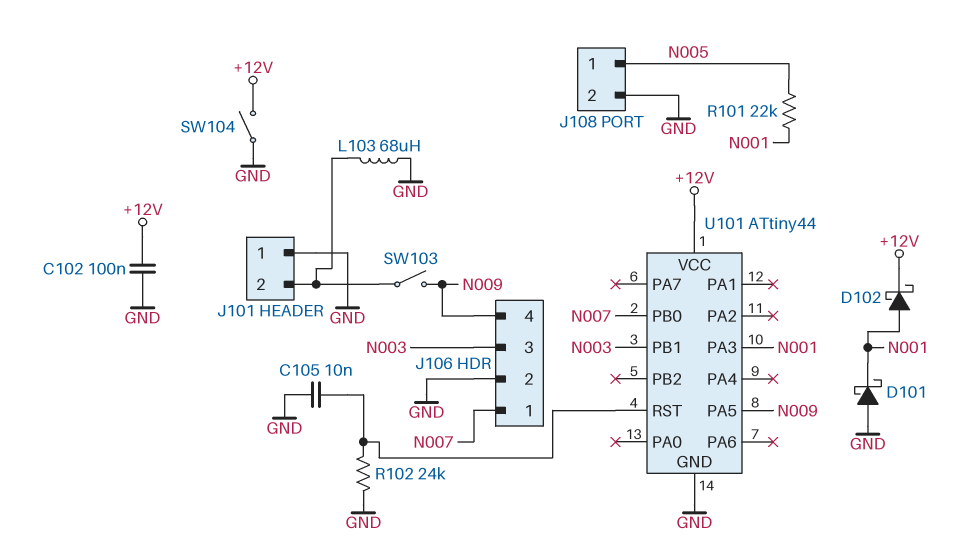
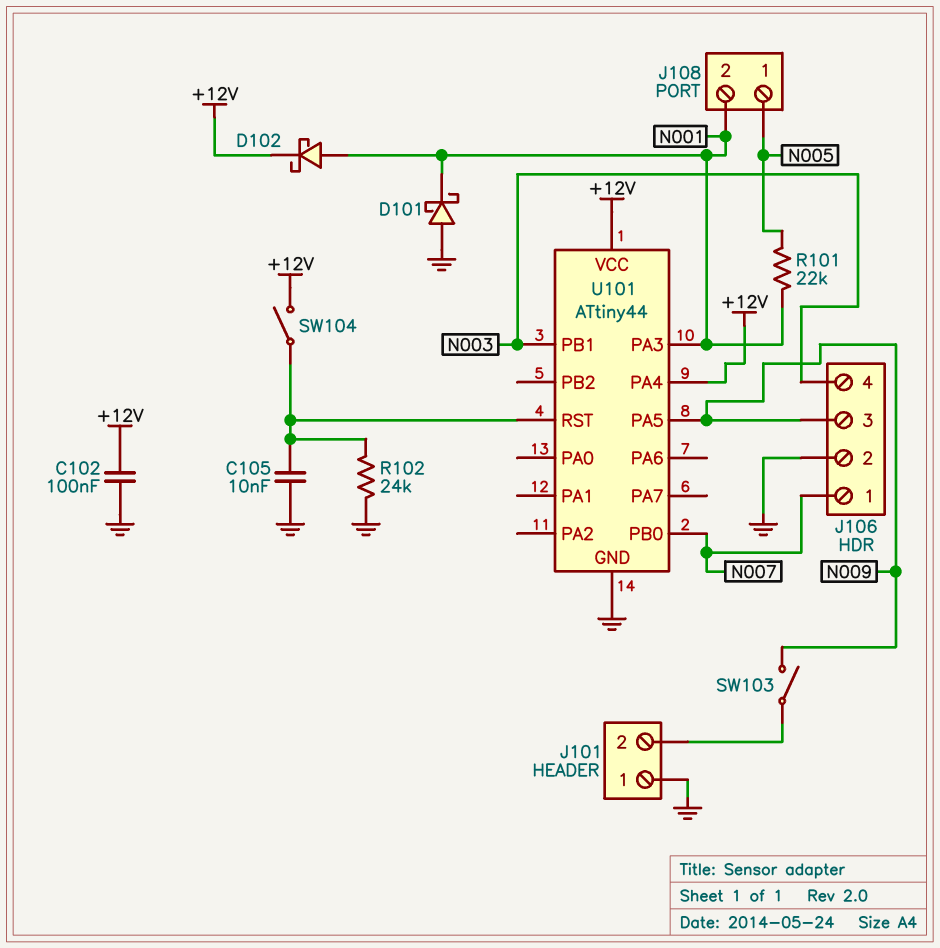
J106 pin 3: N003 -> N009
J106 pin 4: N009 -> N003
J108 pin 2: GND -> N001
L103: 68uH (GND, J101/2) -> none
SW104: switch (+12V, GND) -> switch (+12V, U101/RST)
U101 pin PA4: none -> +12V

